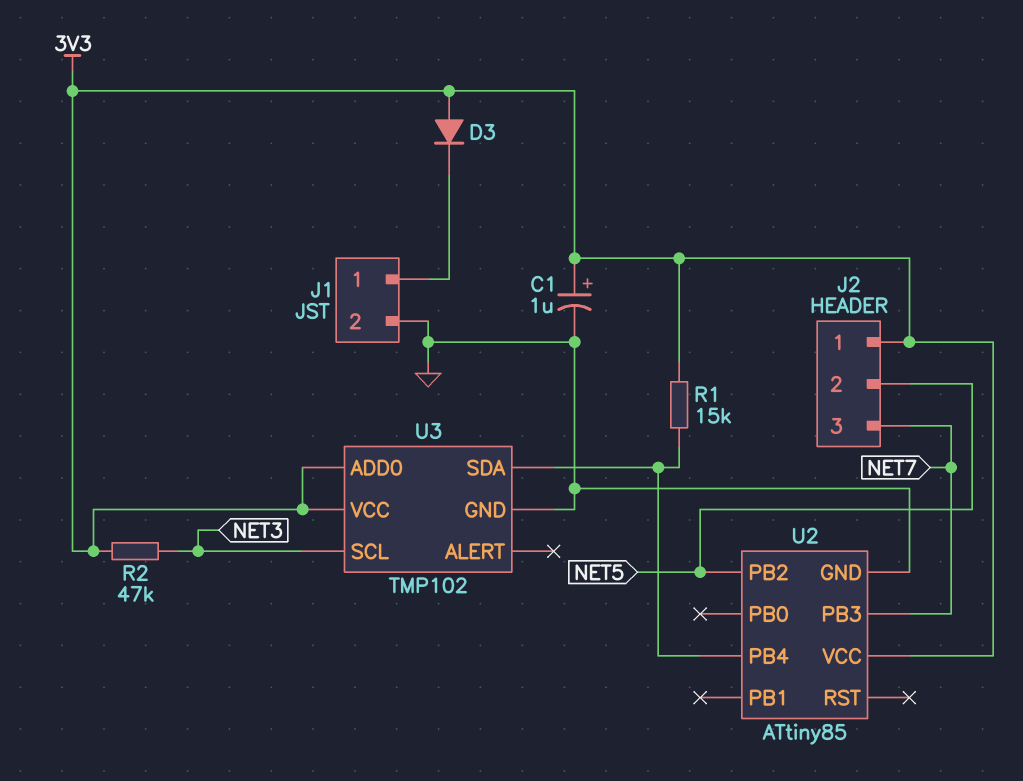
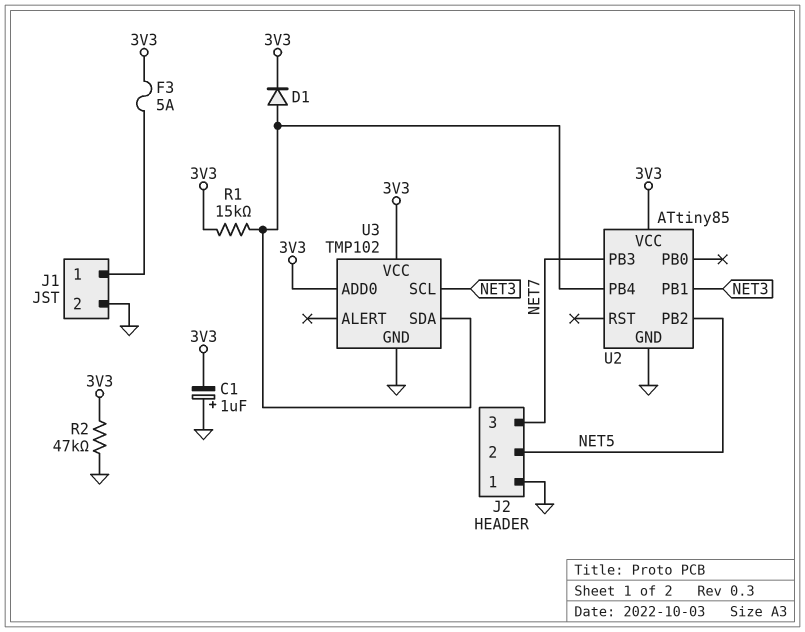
C1: 1uF (plus 3V3, minus GND) -> 1uF (plus GND, minus 3V3)
D1: none -> diode (A U2/PB4, K 3V3)
D3: diode (A 3V3, K J1/1) -> none
F3: none -> 5A (3V3, J1/1)
J2 pin 1: 3V3 -> GND
R2: 47k (3V3, NET3) -> 47k (3V3, GND)
U2 pin PB1: none -> NET3

